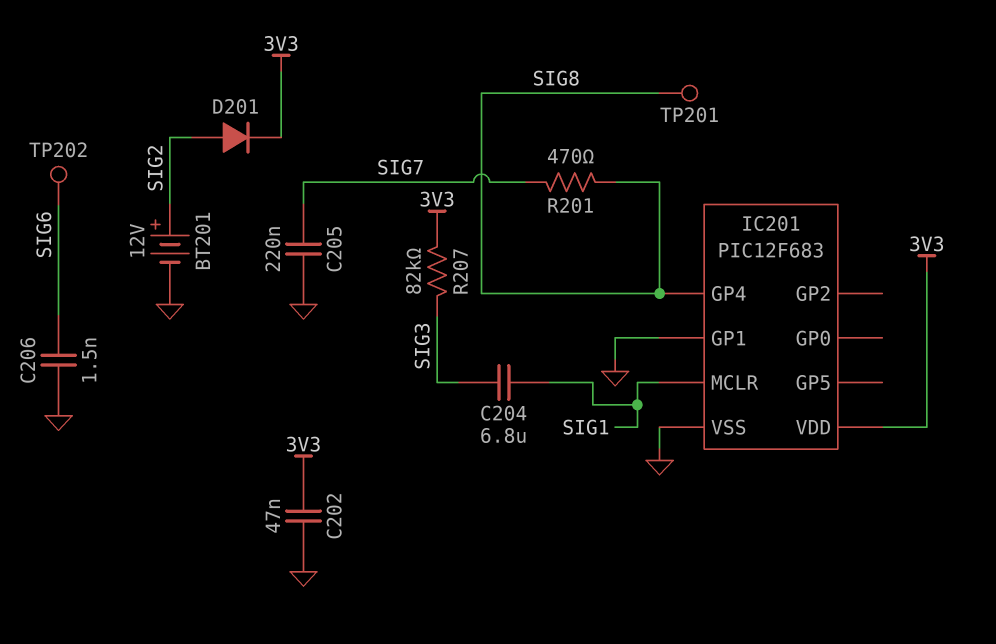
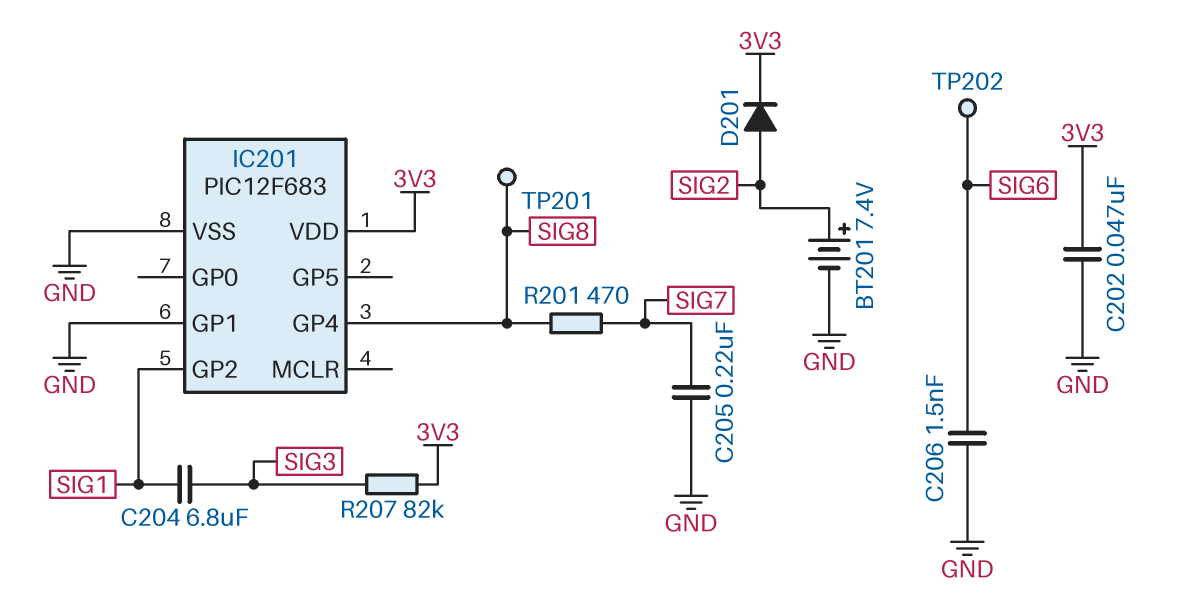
BT201: 12V (plus SIG2, minus GND) -> 7.4V (plus SIG2, minus GND)
IC201 pin GP2: none -> SIG1
IC201 pin MCLR: SIG1 -> none

